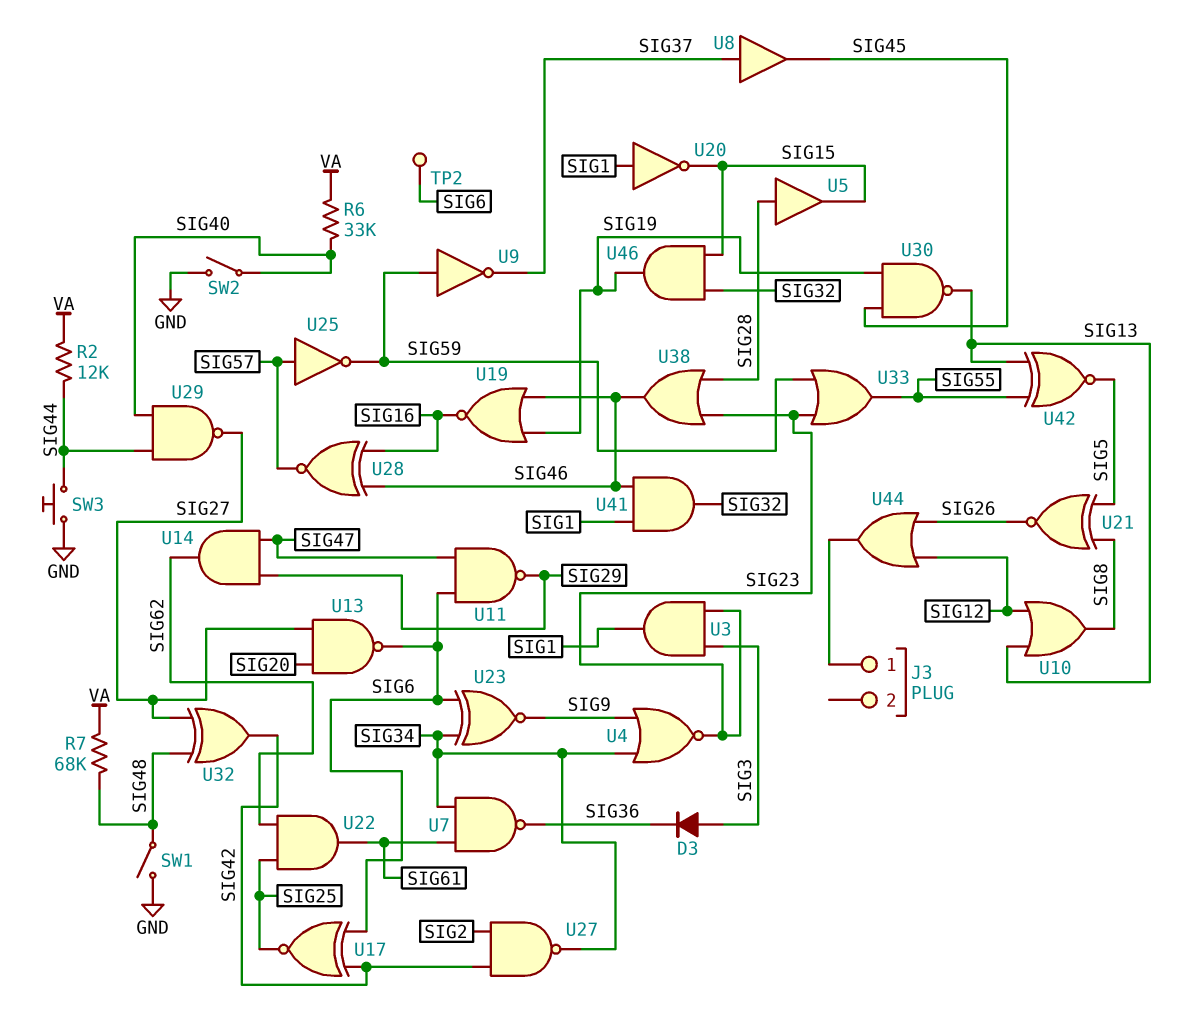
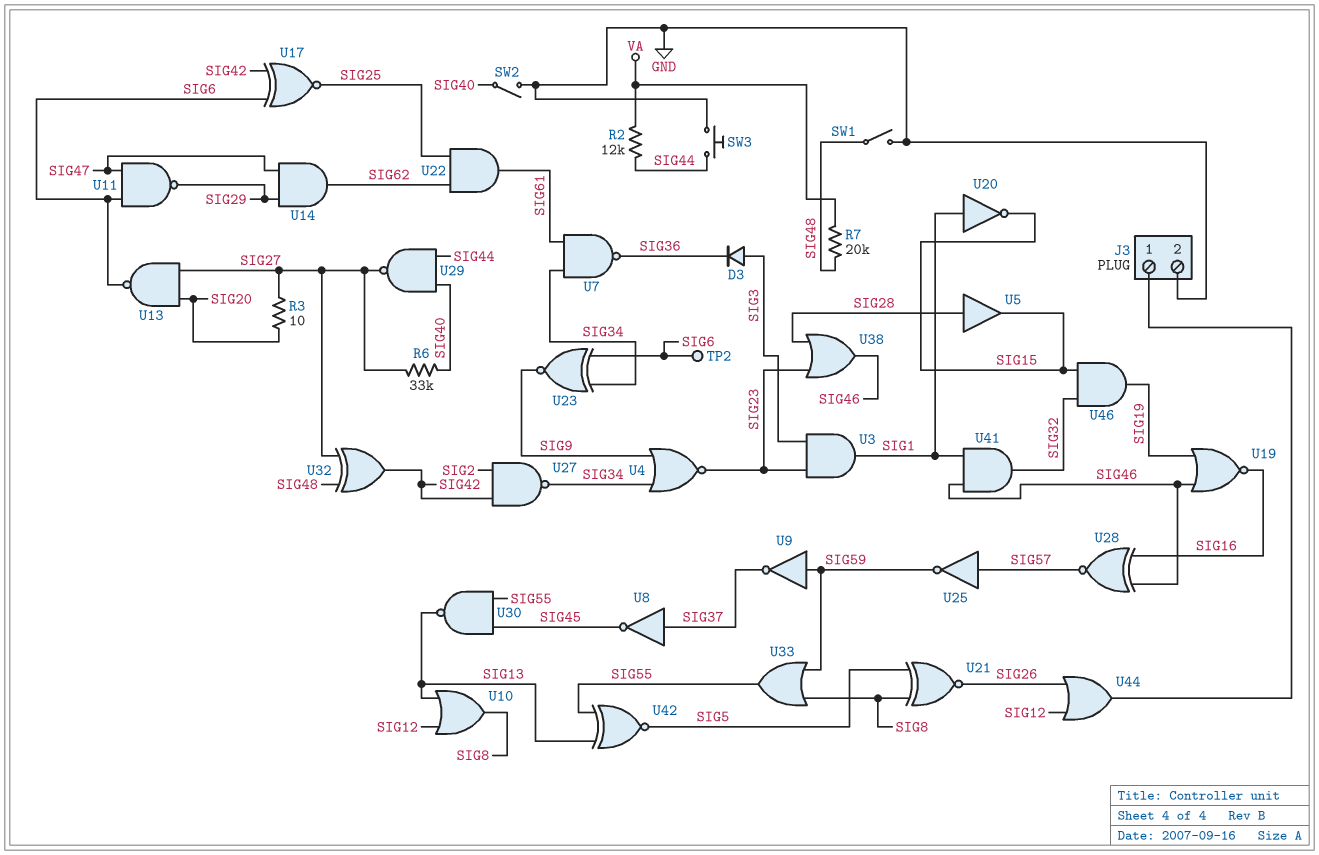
J3 pin 2: none -> GND
R3: none -> 10 (SIG20, SIG27)
R6: 33k (SIG40, VA) -> 33k (SIG27, SIG40)
R7: 68k (SIG48, VA) -> 20k (SIG48, VA)
U8: buffer (in SIG37, out SIG45) -> NOT (in SIG37, out SIG45)
U30: NAND (in SIG19, in SIG45, out SIG13) -> NAND (in SIG45, in SIG55, out SIG13)
U33: OR (in SIG23, in SIG59, out SIG55) -> OR (in SIG8, in SIG59, out SIG55)

